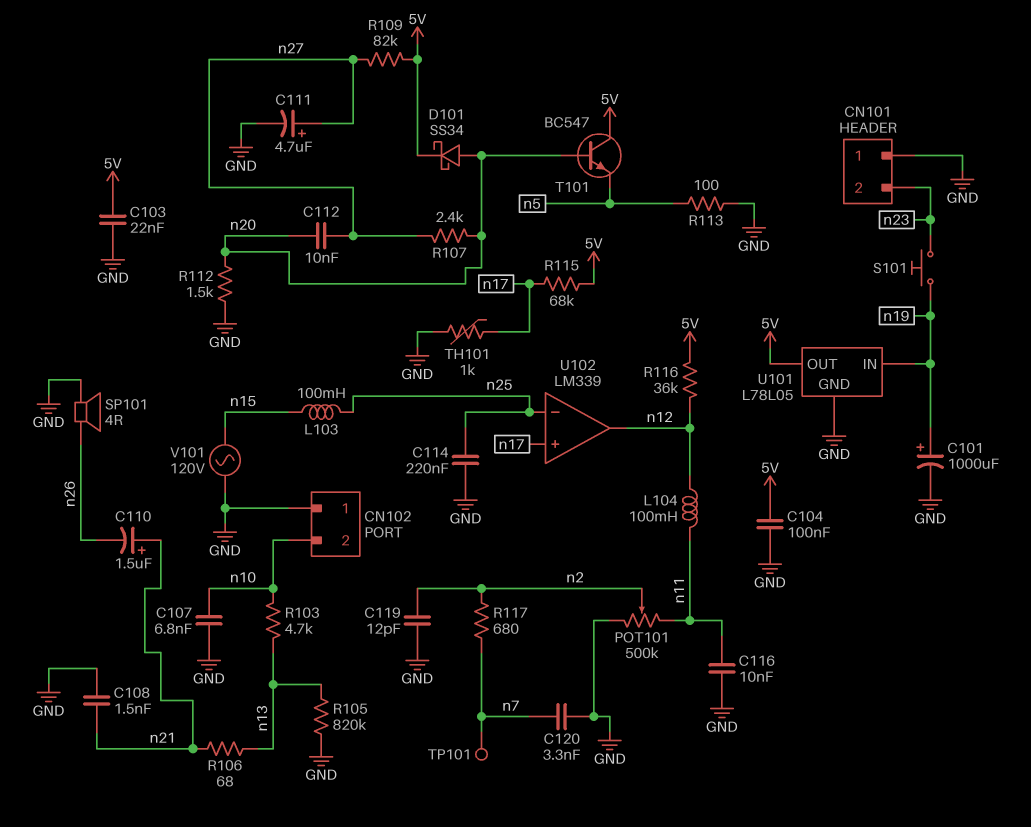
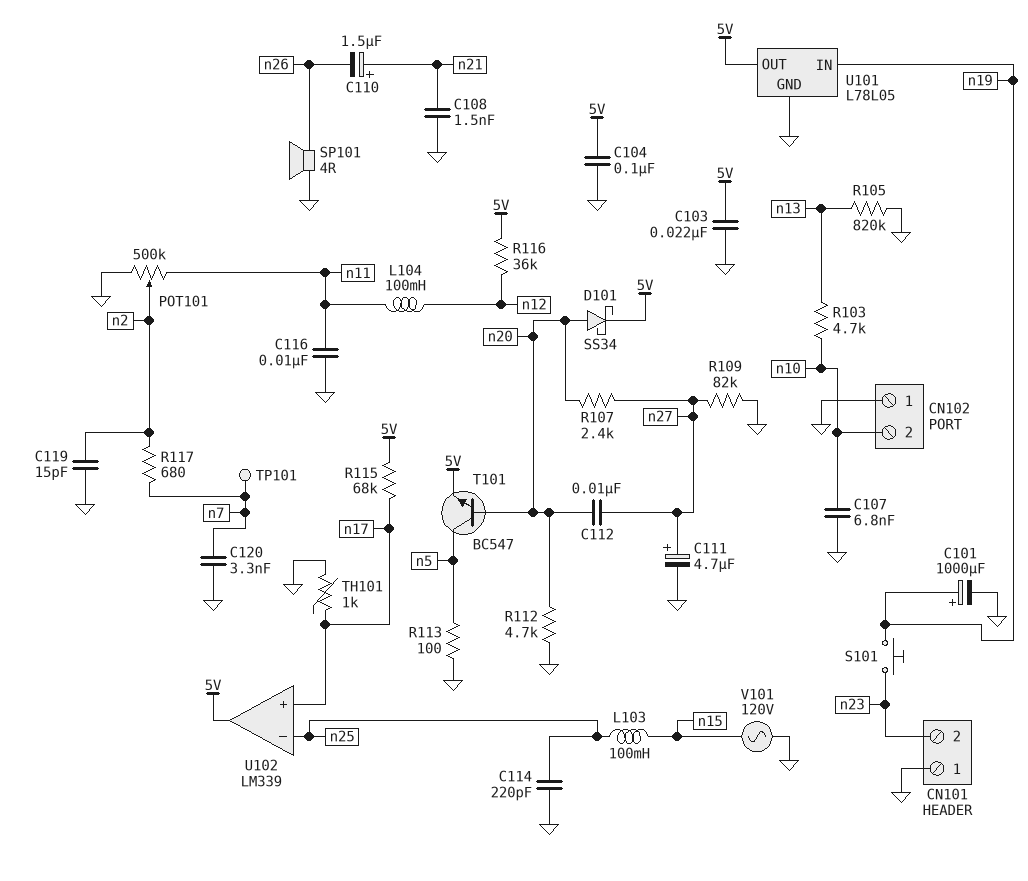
C114: 220nF (GND, n25) -> 220pF (GND, n25)
C119: 12pF (GND, n2) -> 15pF (GND, n2)
R106: 68 (n13, n21) -> none
R109: 82k (5V, n27) -> 82k (GND, n27)
R112: 1.5k (GND, n20) -> 4.7k (GND, n20)
T101: NPN BC547 (B n20, C 5V, E n5) -> NPN BC547 (B n20, C n5, E 5V)
U102 pin out: n12 -> 5V

